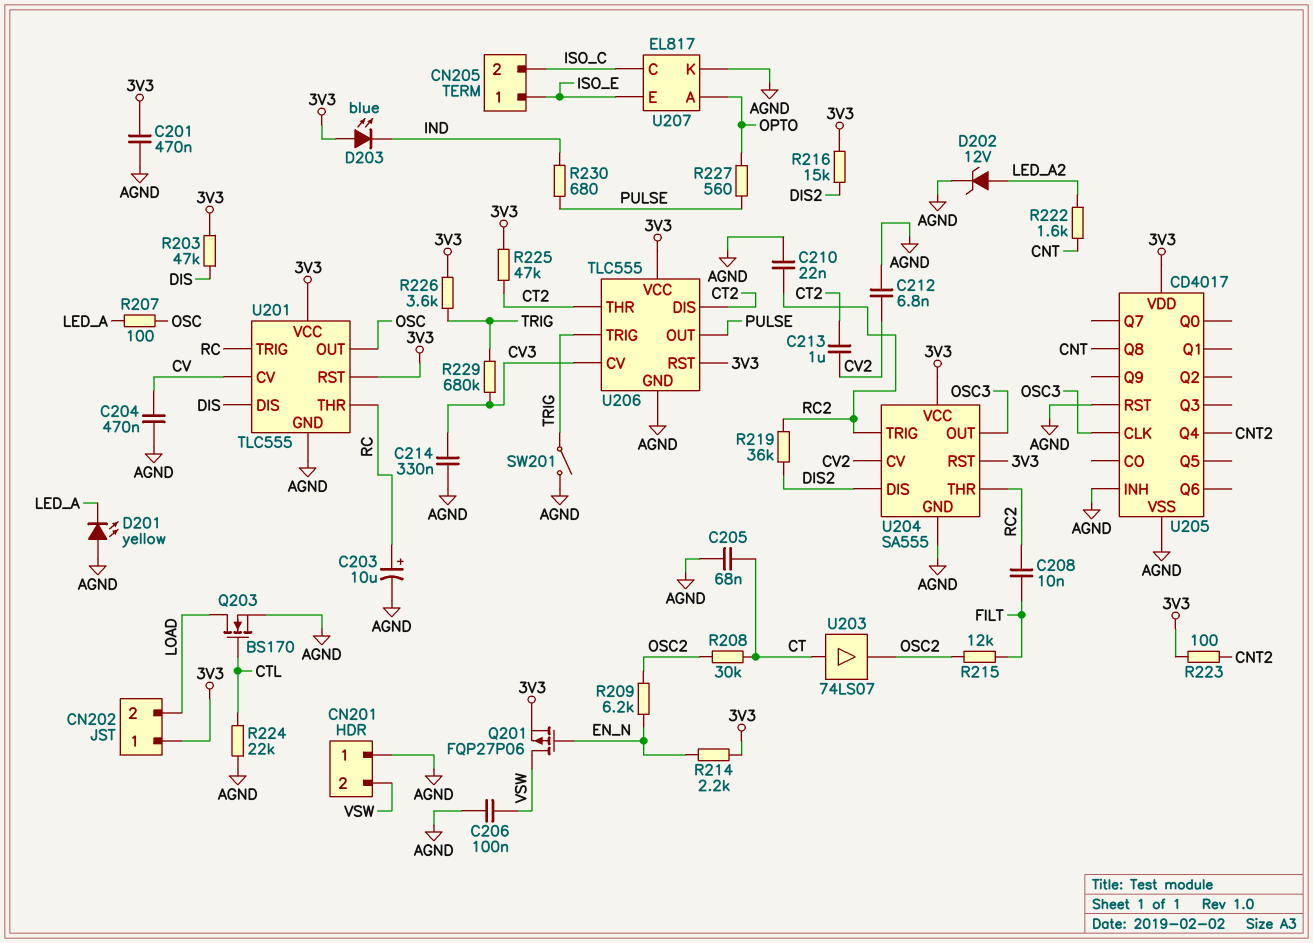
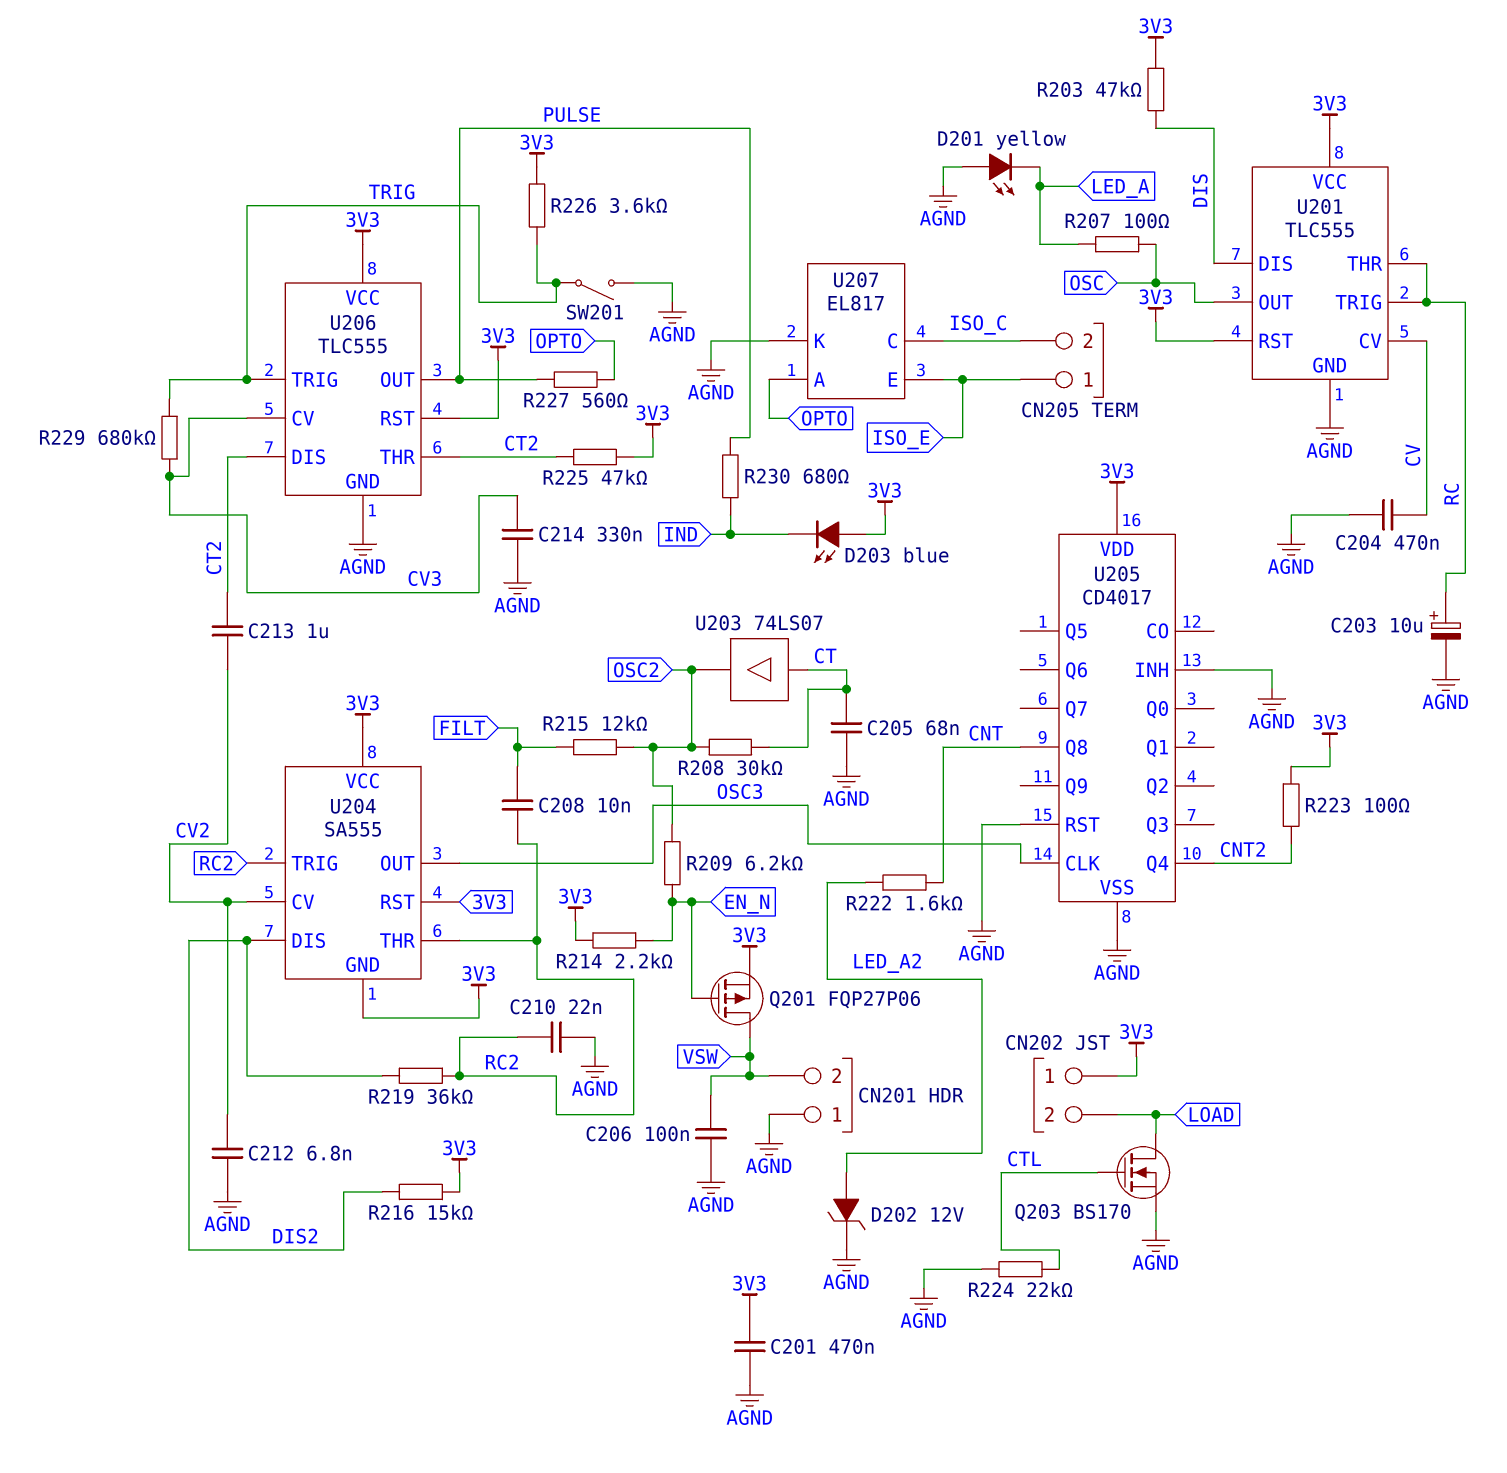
U204 pin GND: AGND -> 3V3

